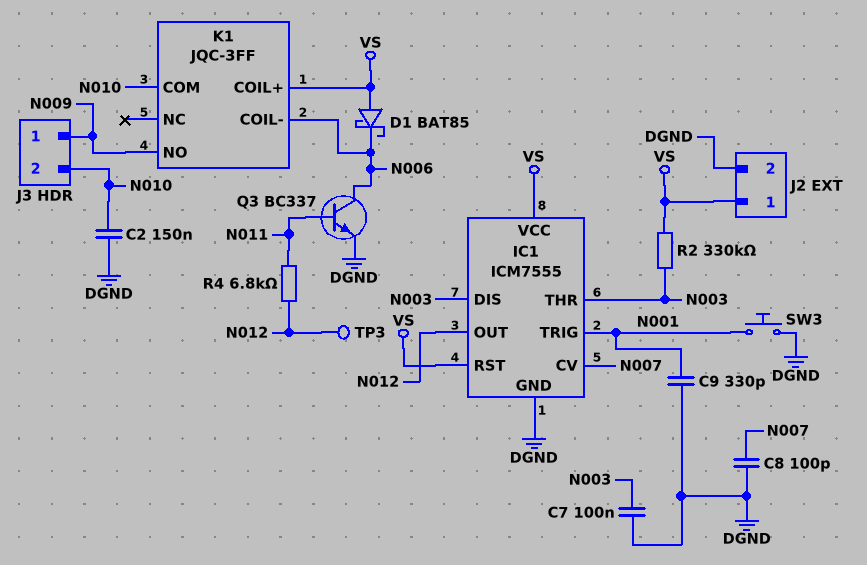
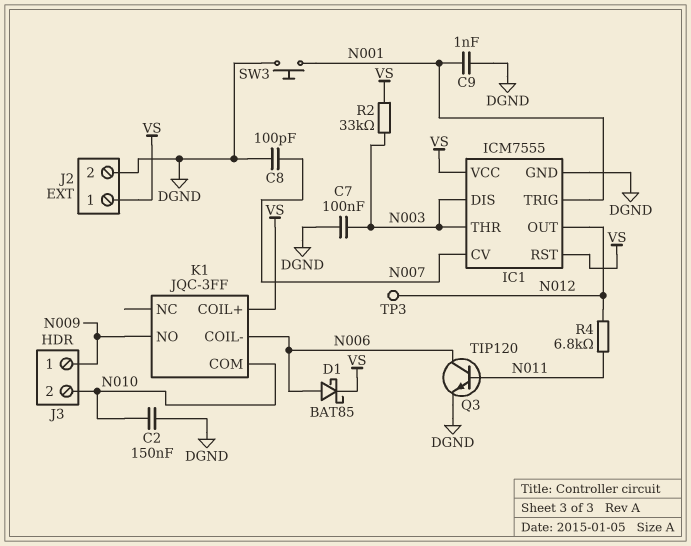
C9: 330pF (DGND, N001) -> 1nF (DGND, N001)
D1: schottky BAT85 (A VS, K N006) -> schottky BAT85 (A N006, K VS)
Q3: NPN BC337 (B N011, C N006, E DGND) -> NPN TIP120 (B N011, C N006, E DGND)
R2: 330k (N003, VS) -> 33k (N003, VS)

